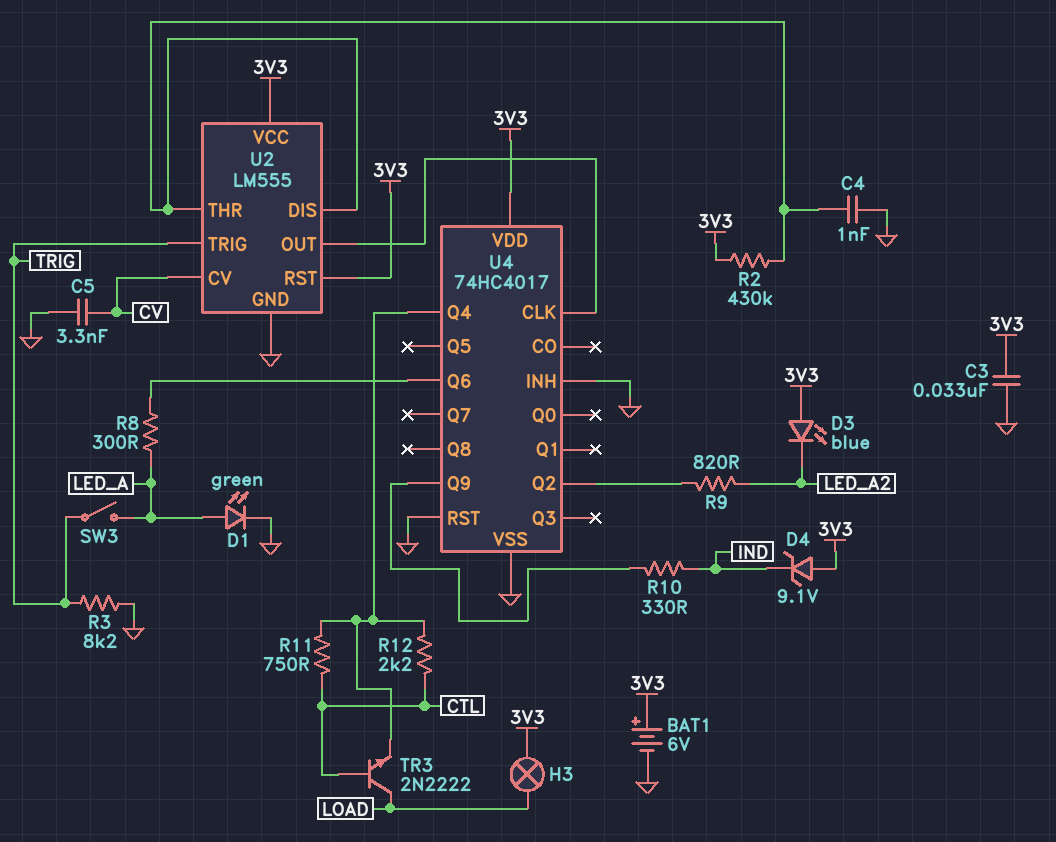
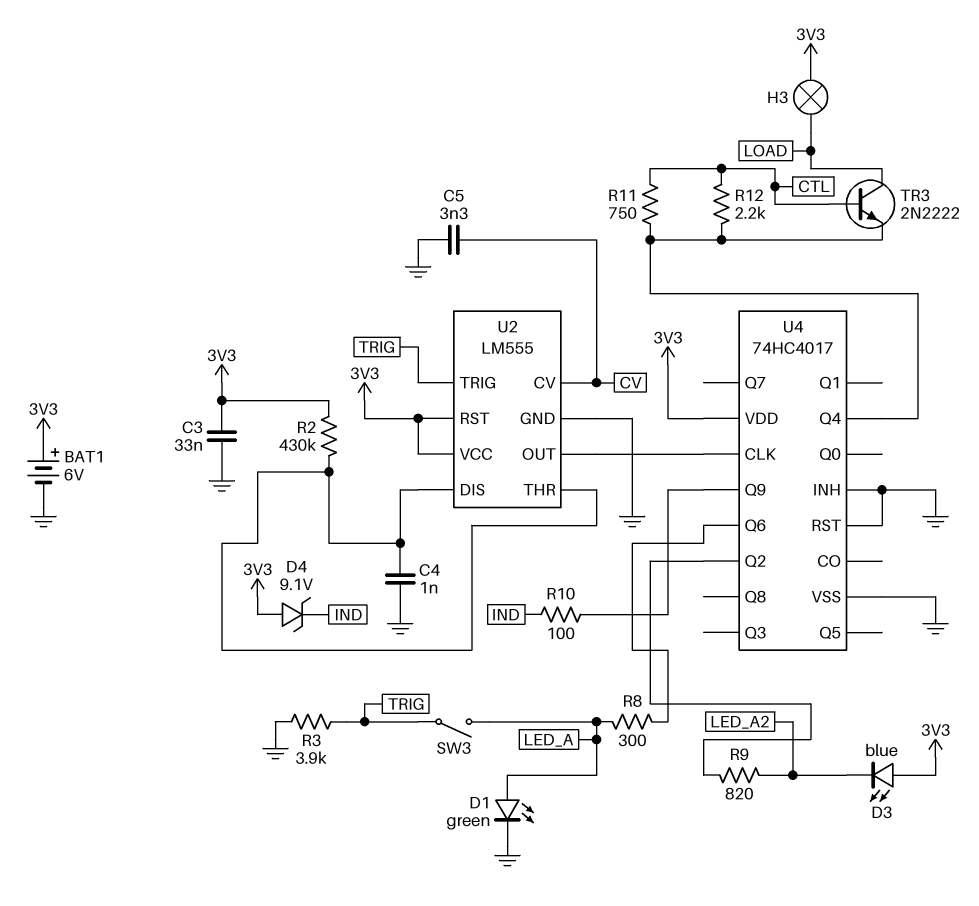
R3: 8.2k (GND, TRIG) -> 3.9k (GND, TRIG)
R10: 330 (IND, U4/Q9) -> 100 (IND, U4/Q9)

